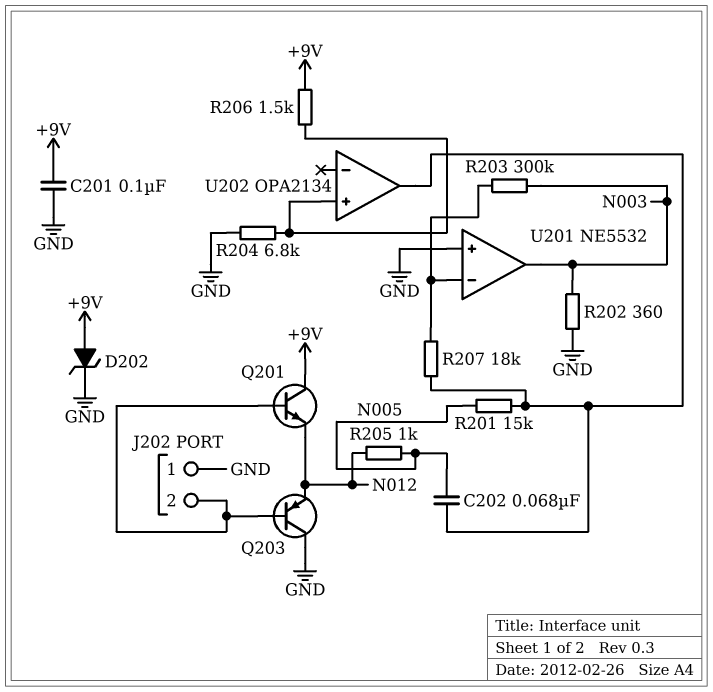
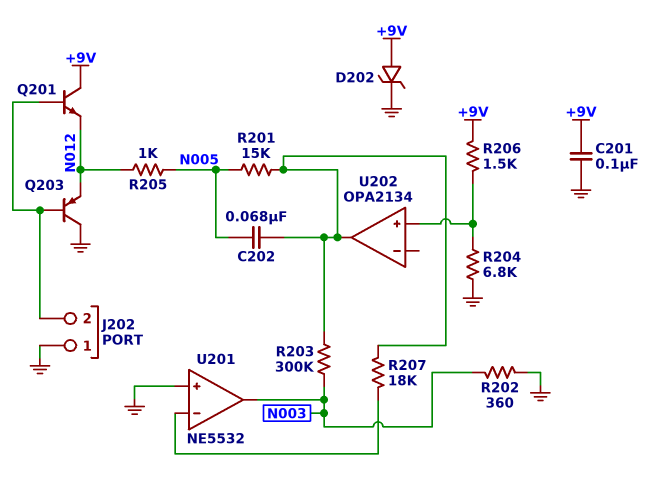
R203: 300k (N003, U201/in-) -> 300k (N003, U202/out)

